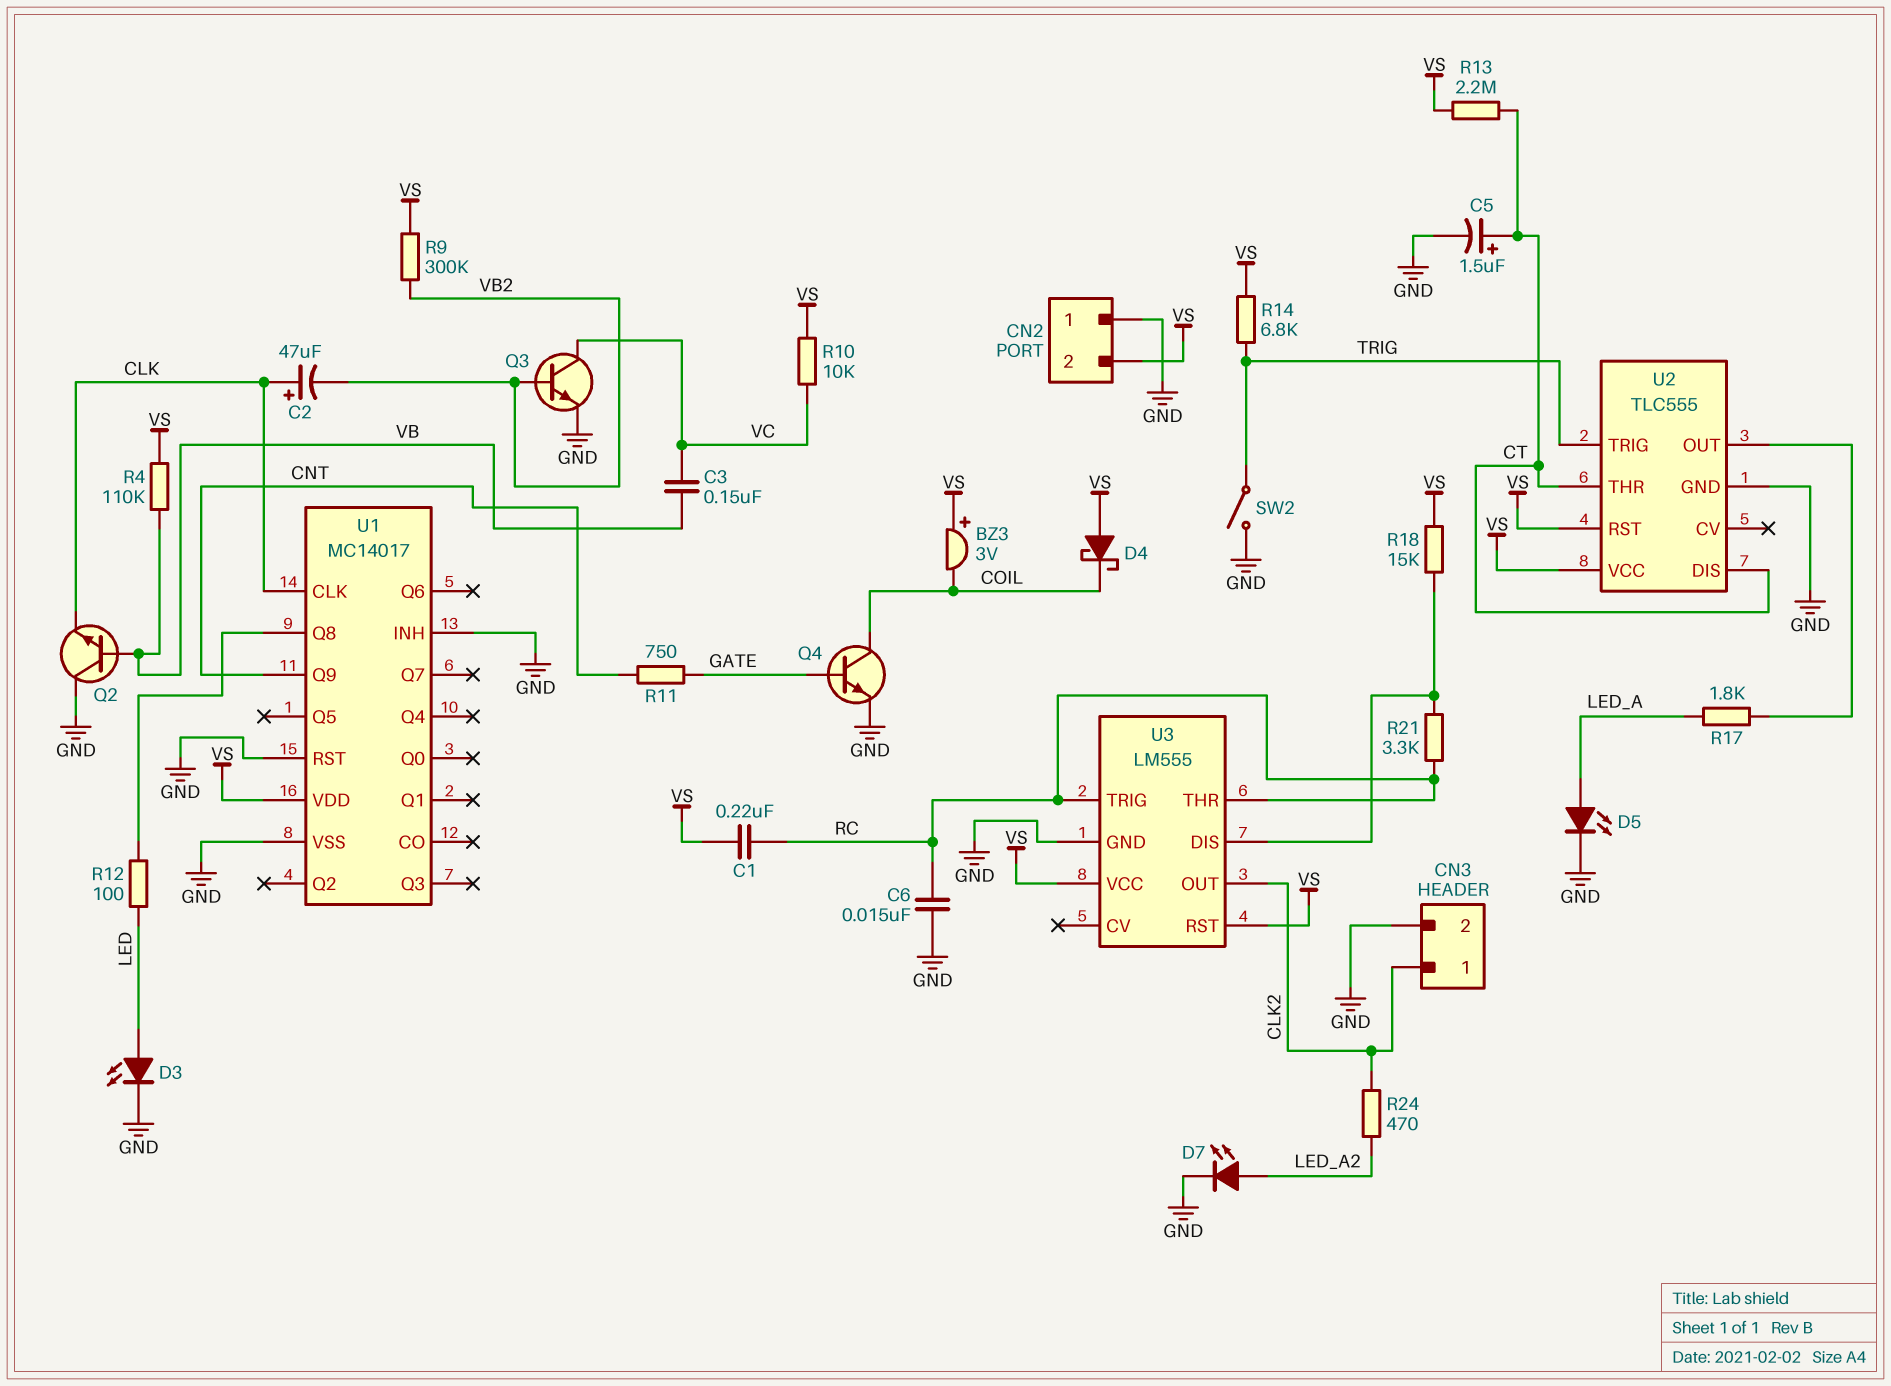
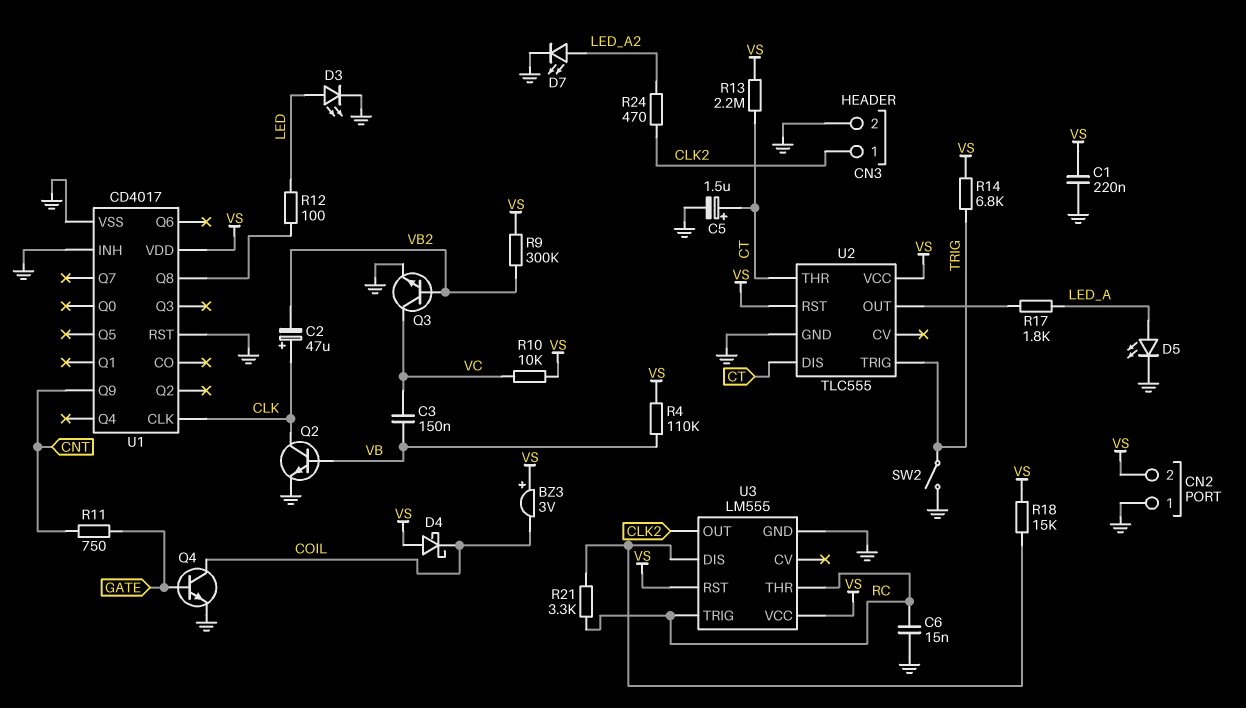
C1: 220nF (RC, VS) -> 220nF (GND, VS)
Q2: NPN (B VB, C GND, E CLK) -> NPN (B VB, C CLK, E GND)
U1: MC14017 -> CD4017

